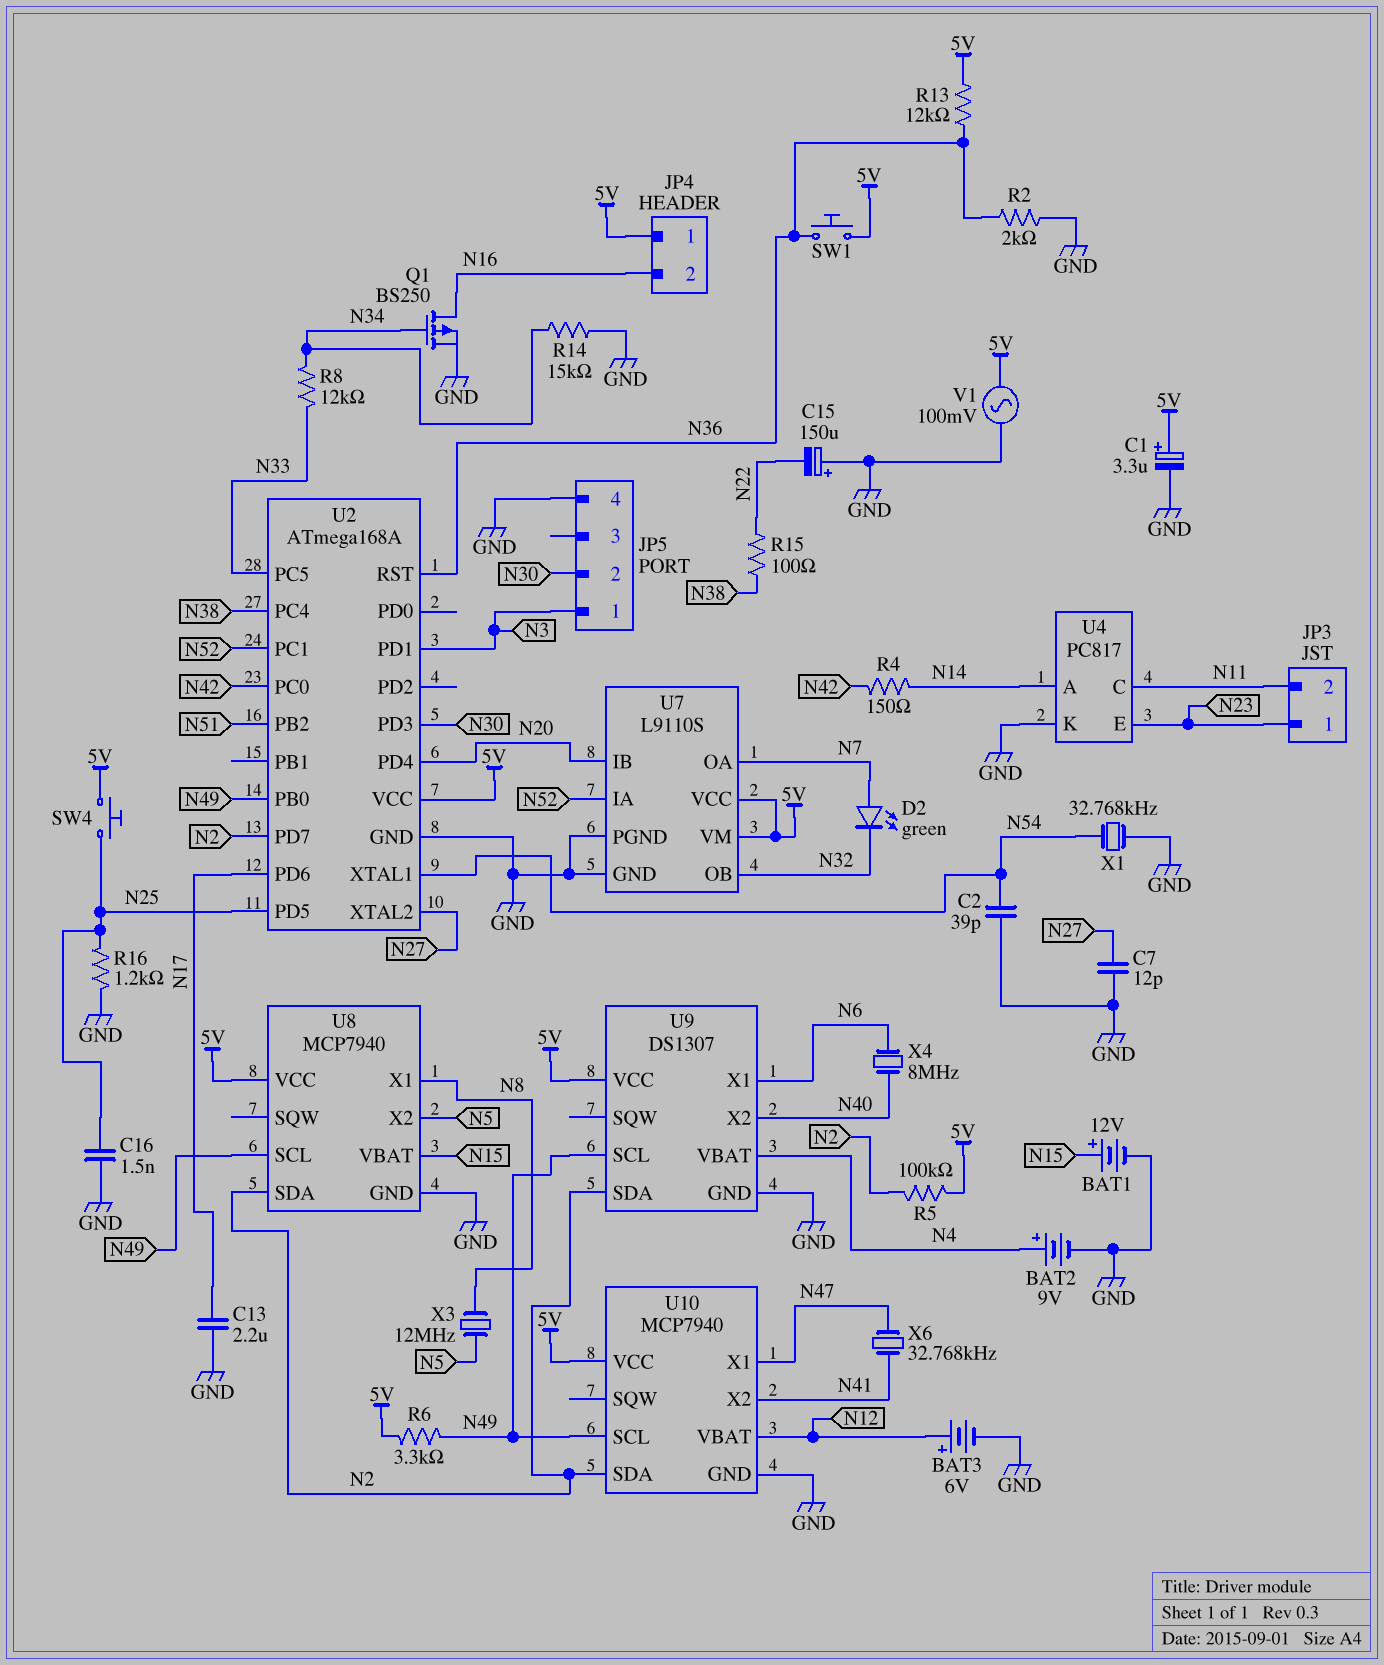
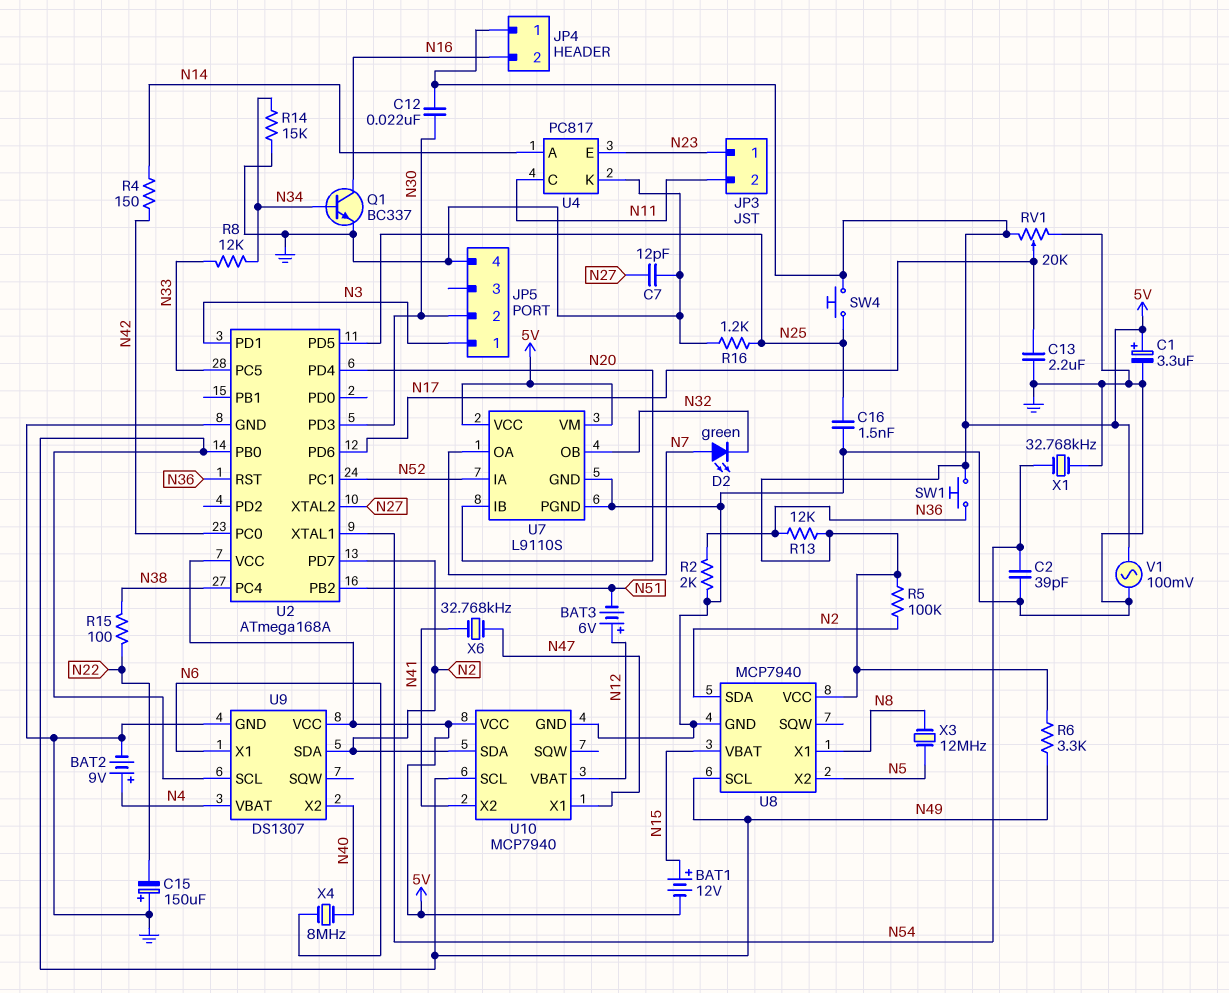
BAT1: 12V (plus N15, minus GND) -> 12V (plus N15, minus 5V)
BAT3: 6V (plus N12, minus GND) -> 6V (plus N12, minus N51)
C12: none -> 22nF (5V, N30)
Q1: PMOS BS250 (G N34, D N16, S GND) -> NPN BC337 (B N34, C N16, E GND)
RV1: none -> 20k (5V, GND, wiper N17)

